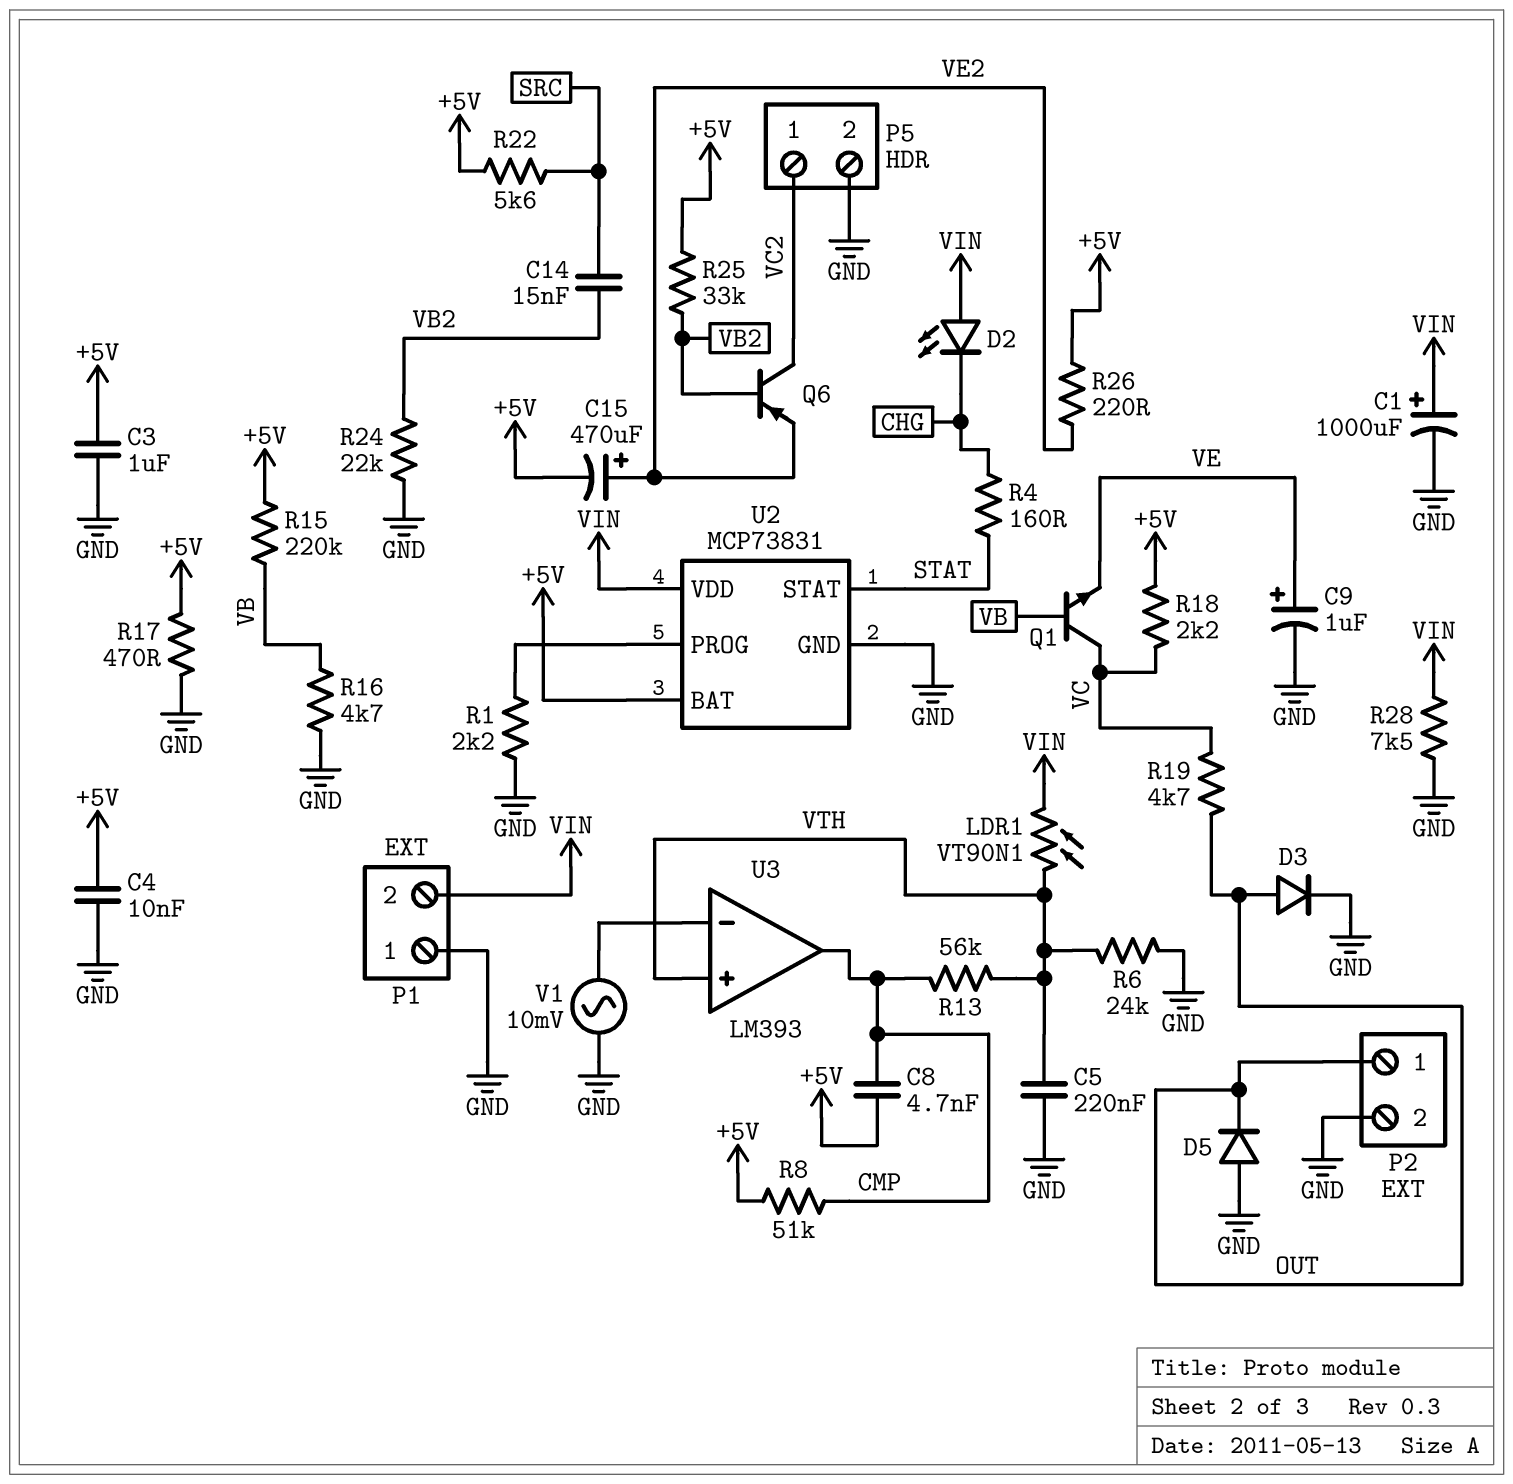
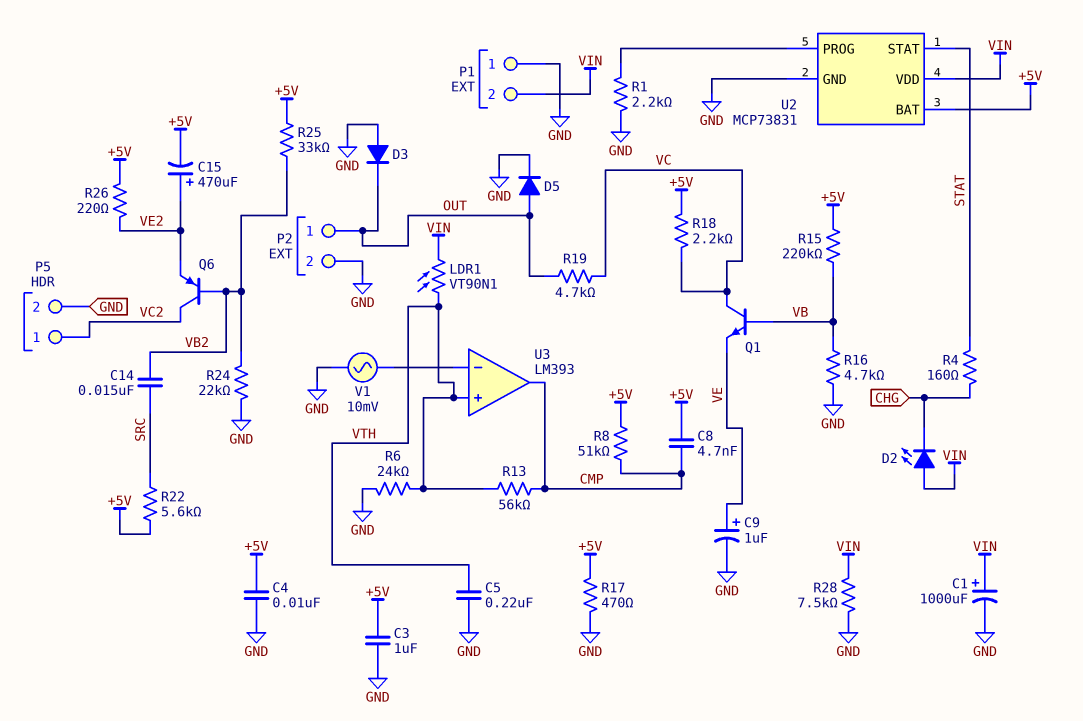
D3: diode (A OUT, K GND) -> diode (A GND, K OUT)
D5: diode (A GND, K OUT) -> diode (A OUT, K GND)

